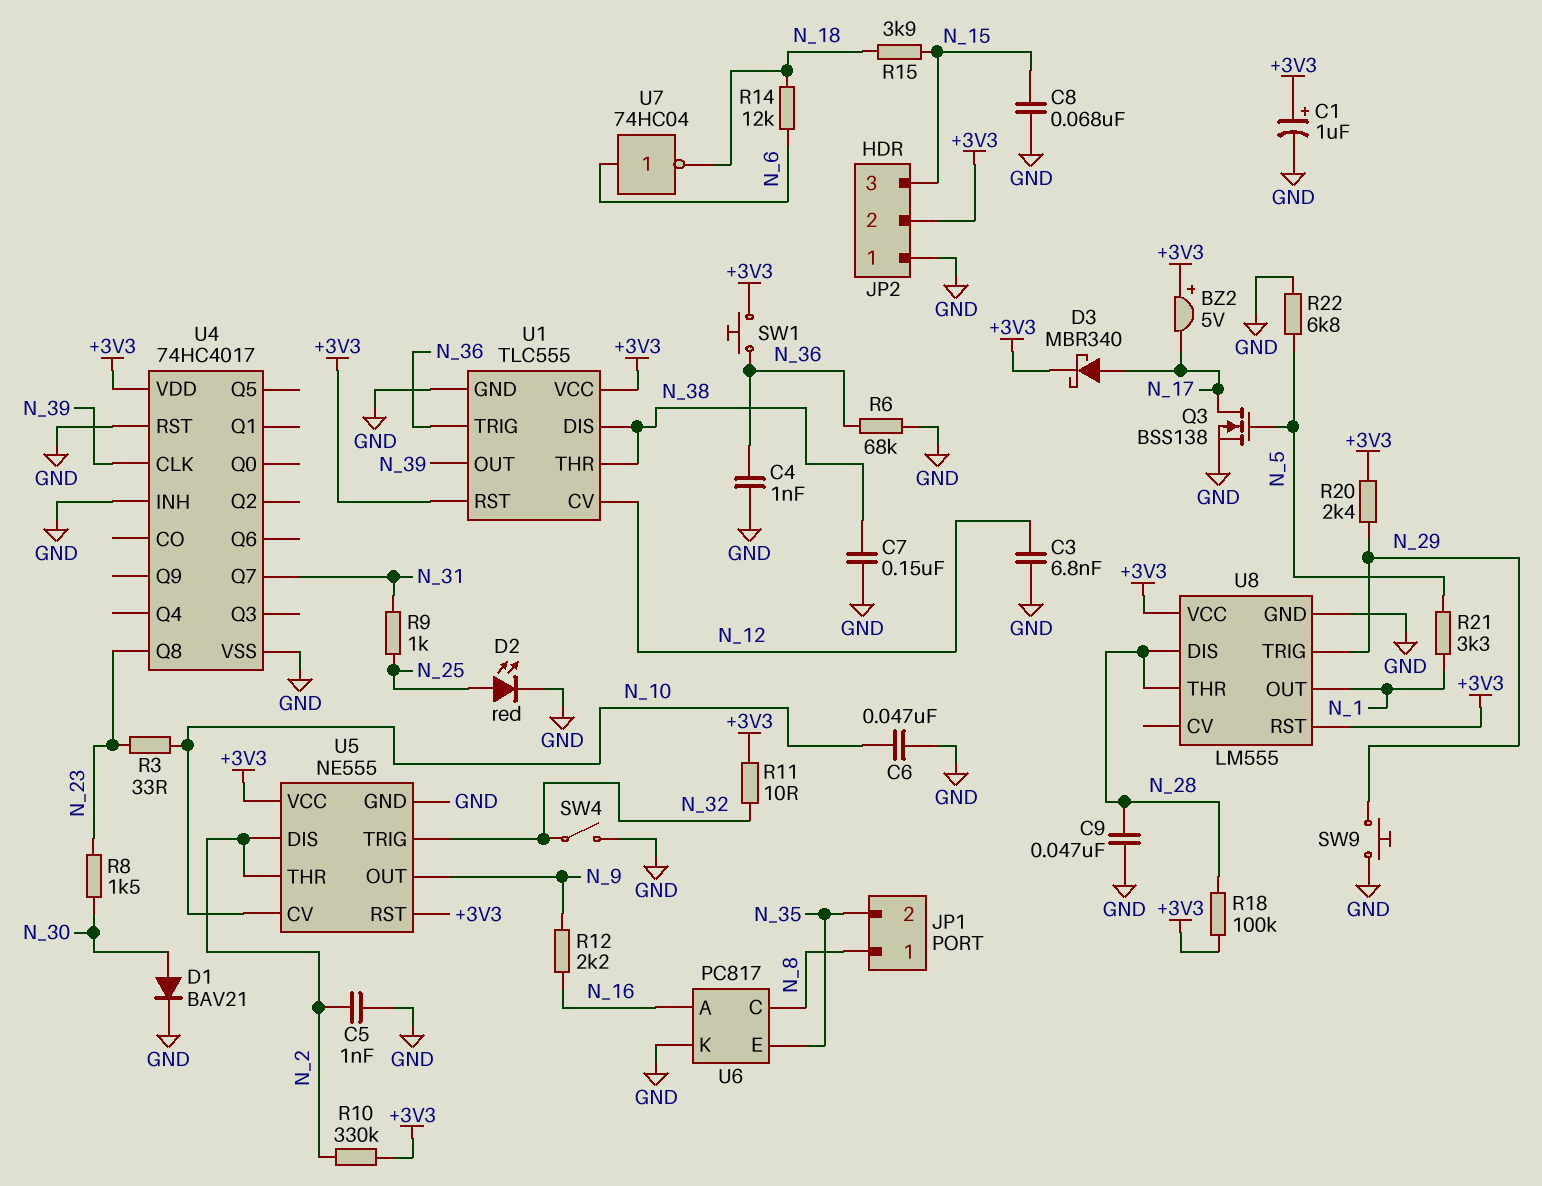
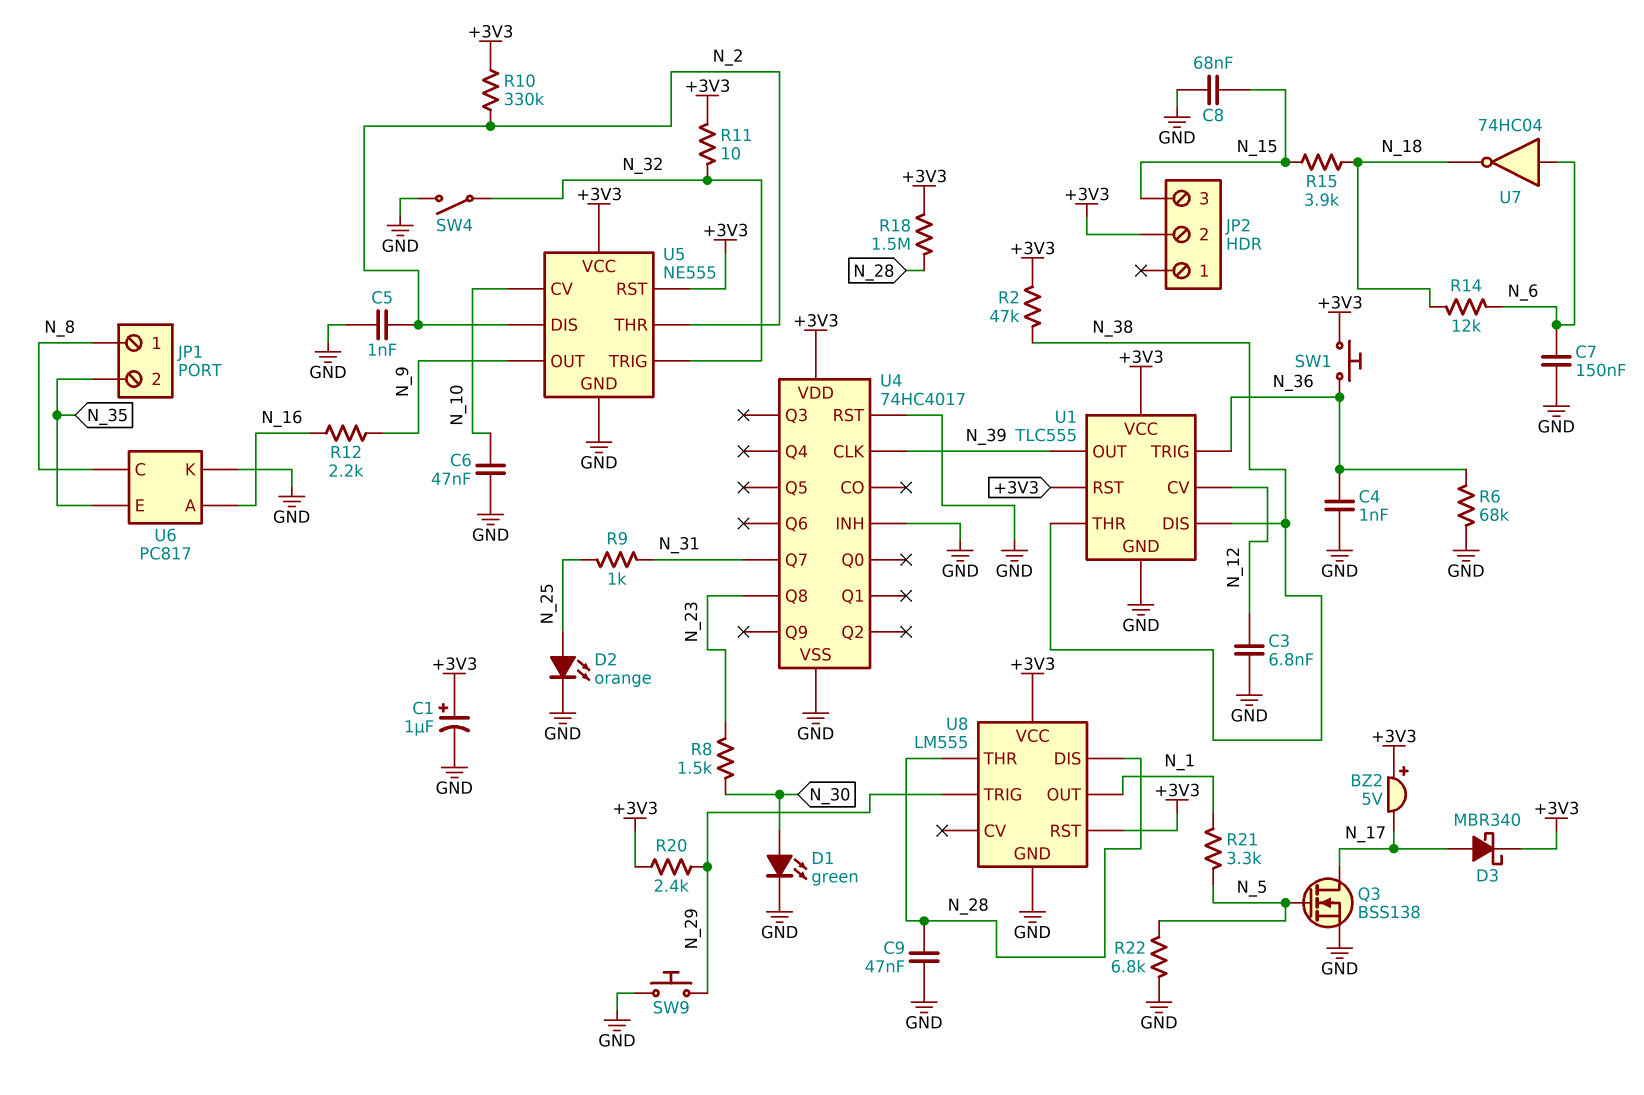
C7: 150nF (GND, N_38) -> 150nF (GND, N_6)
D1: diode BAV21 (A N_30, K GND) -> LED green (A N_30, K GND)
D2: LED red (A N_25, K GND) -> LED orange (A N_25, K GND)
JP2 pin 1: GND -> none
R2: none -> 47k (+3V3, N_38)
R3: 33 (N_10, N_23) -> none
R18: 100k (+3V3, N_28) -> 1.5M (+3V3, N_28)

